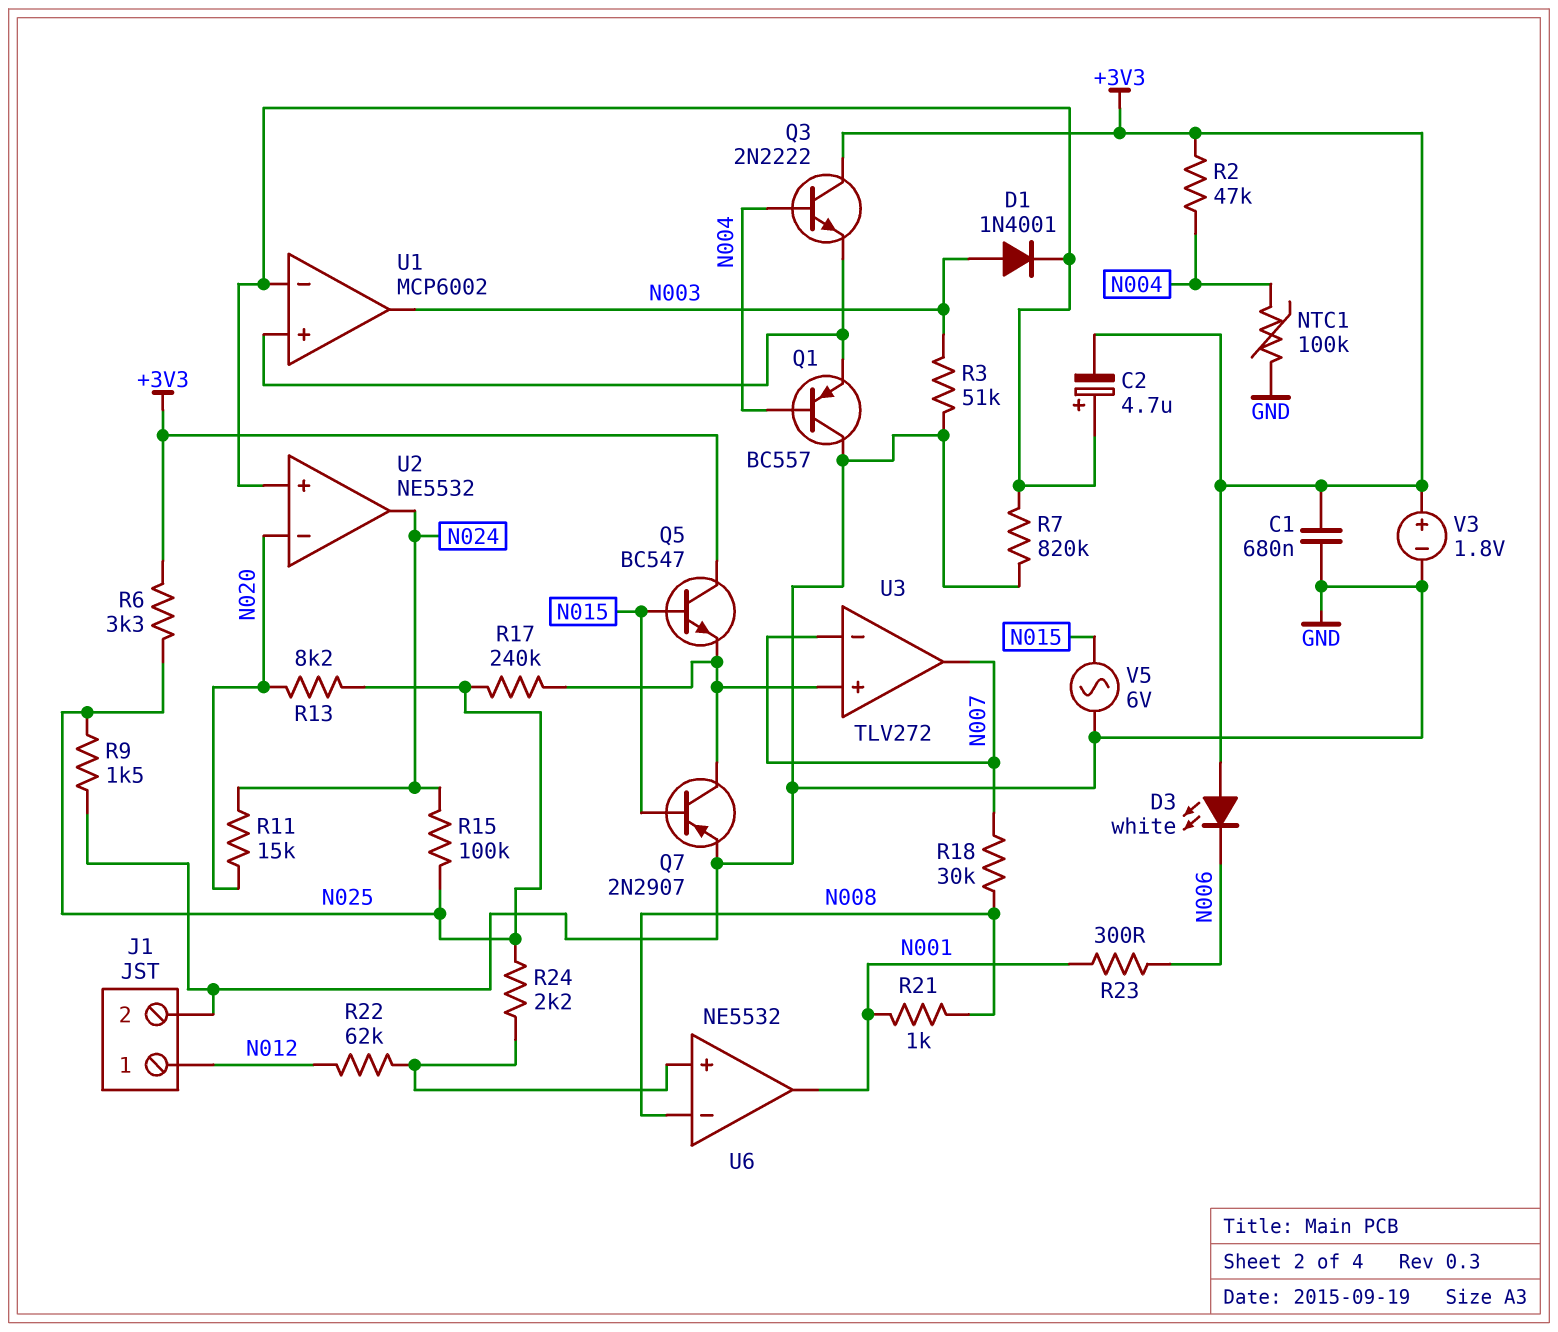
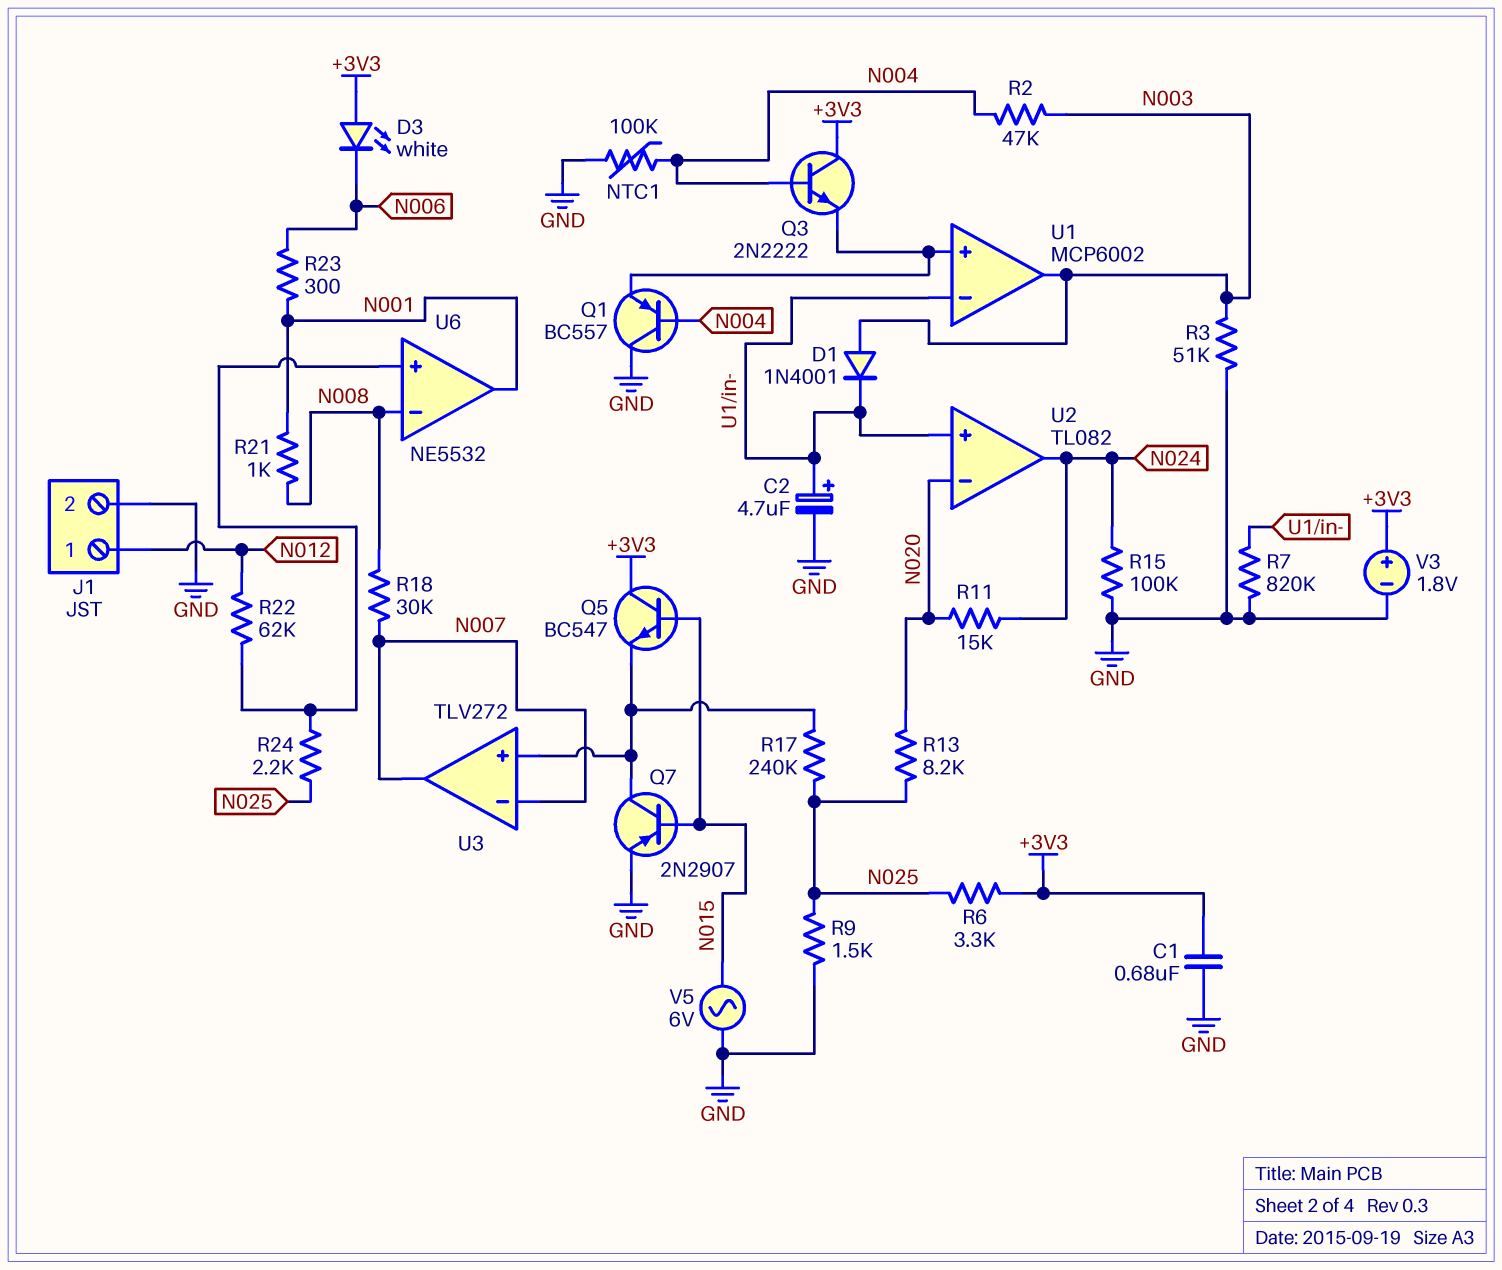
C2: 4.7uF (plus U1/in-, minus +3V3) -> 4.7uF (plus U1/in-, minus GND)
R2: 47k (+3V3, N004) -> 47k (N003, N004)
R15: 100k (N024, N025) -> 100k (GND, N024)
U2: NE5532 -> TL082

